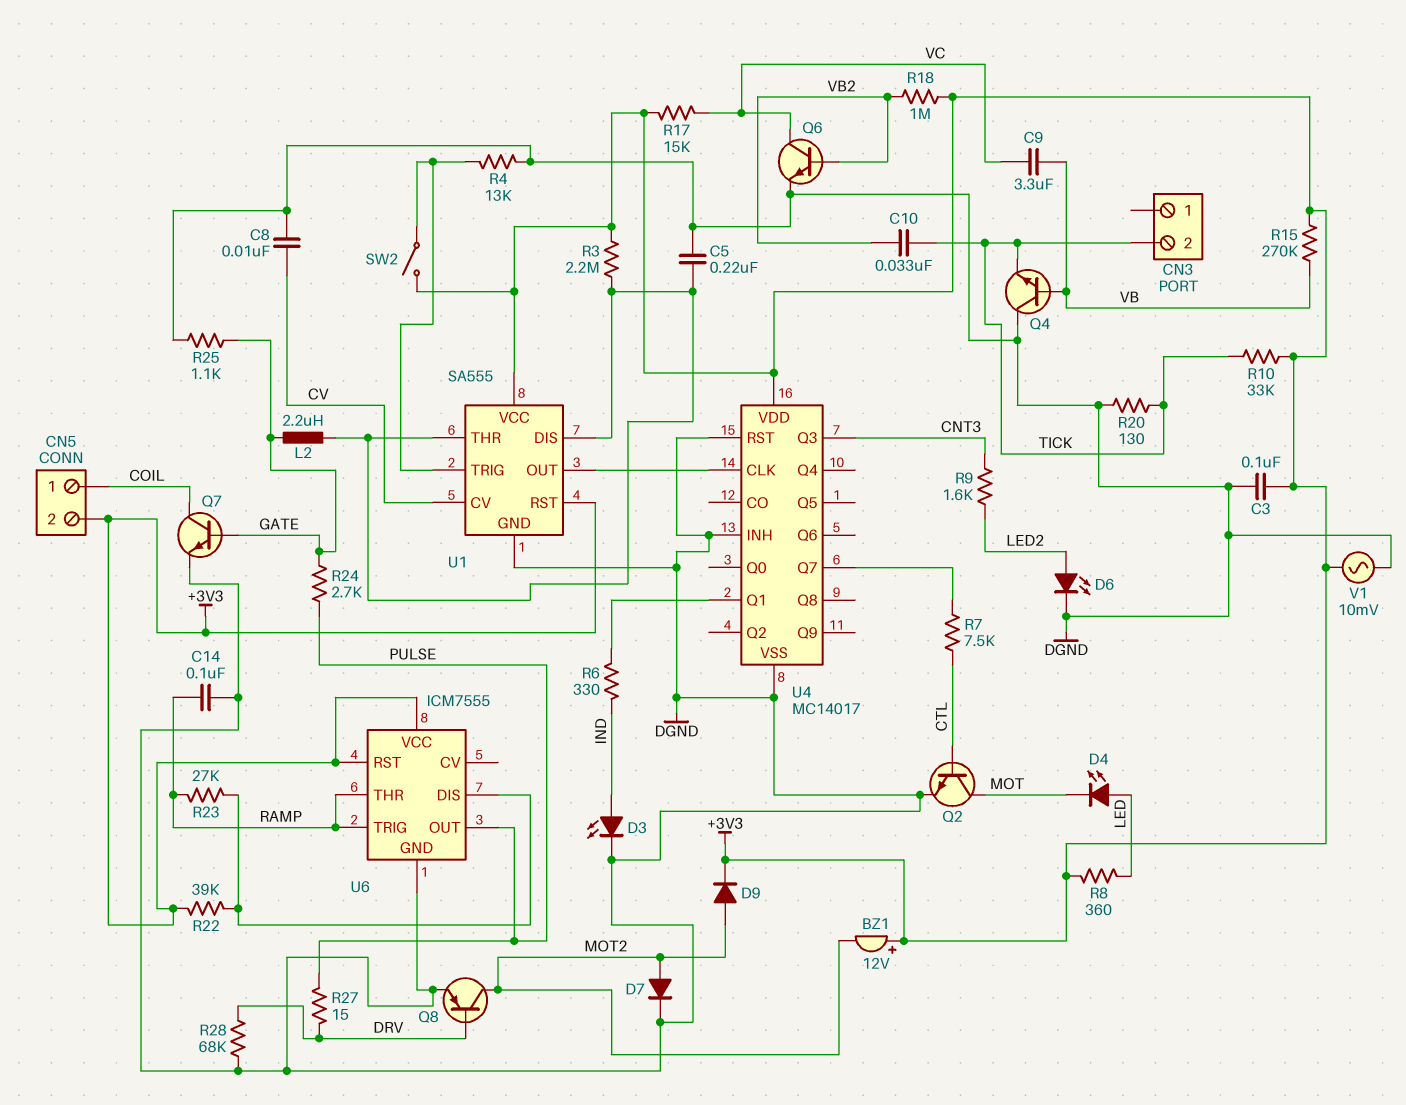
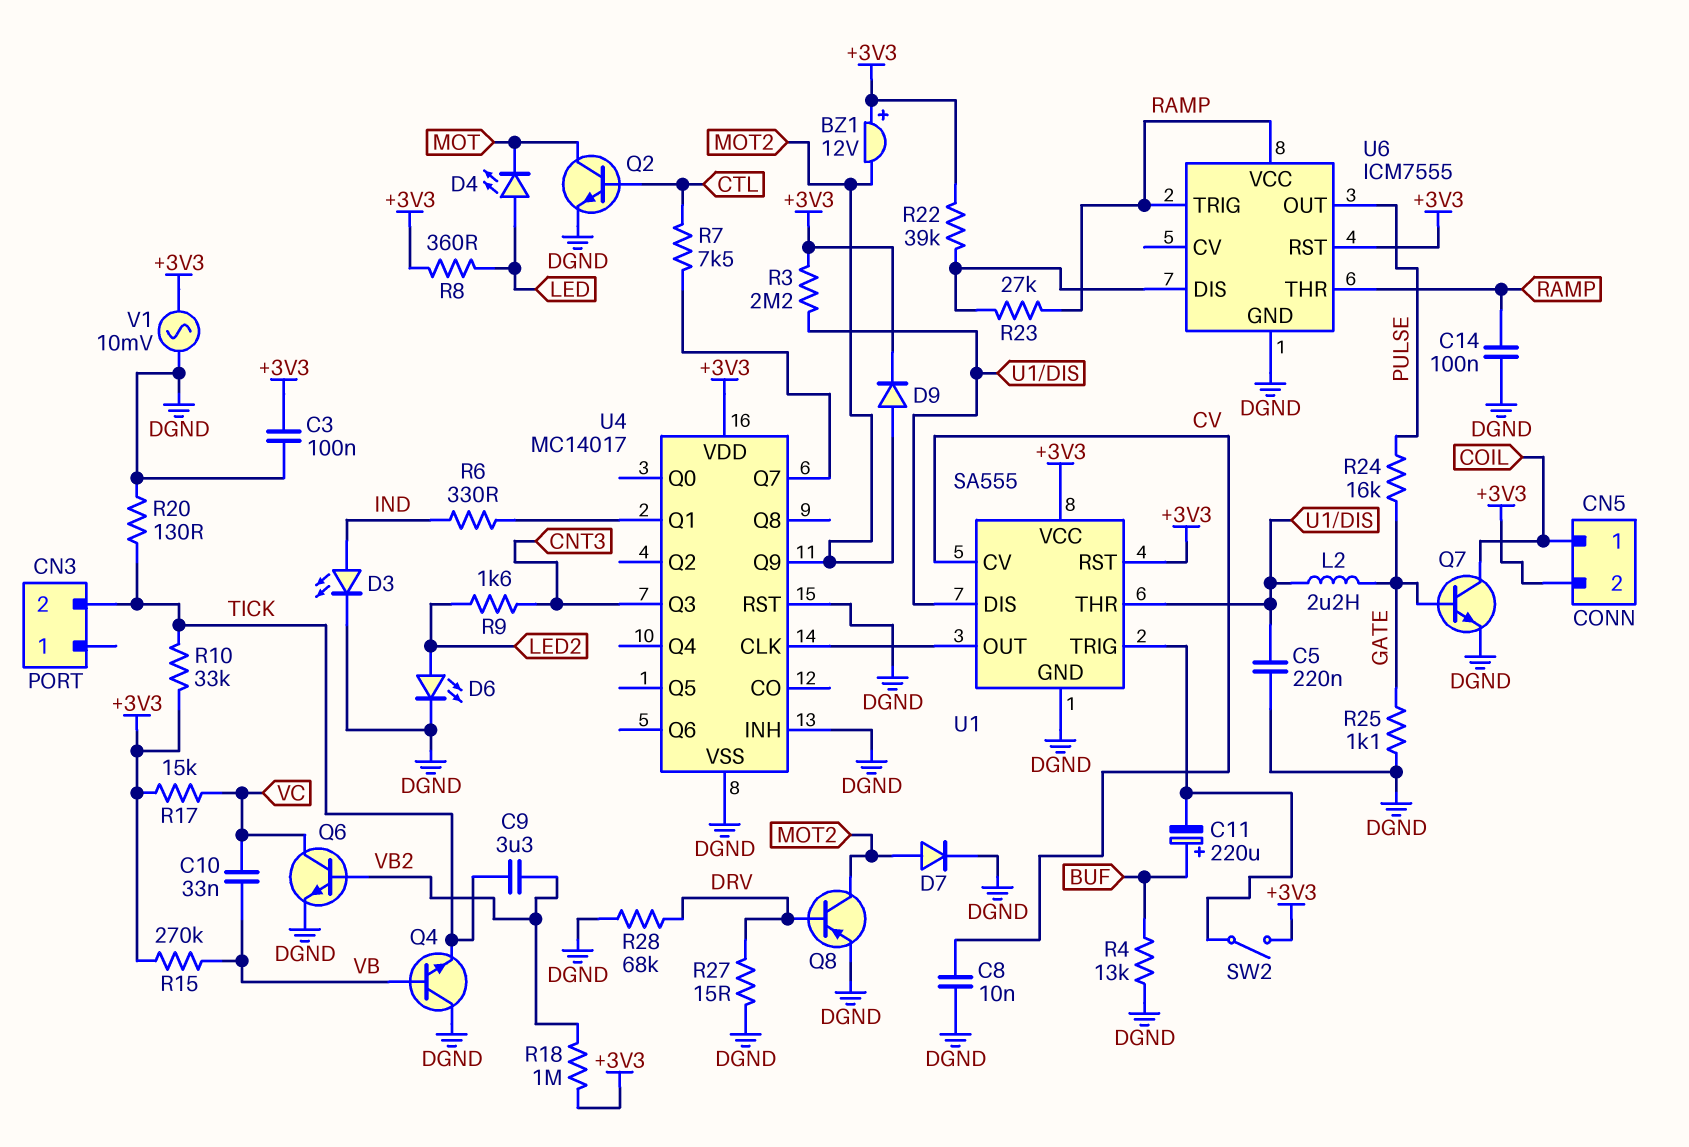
C9: 3.3uF (VB, VC) -> 3.3uF (TICK, VB2)
C10: 33nF (TICK, VB2) -> 33nF (VB, VC)
C11: none -> 220uF (plus BUF, minus U1/TRIG)
R4: 13k (DGND, U1/TRIG) -> 13k (BUF, DGND)
R24: 2.7k (GATE, PULSE) -> 16k (GATE, PULSE)
R27: 15 (DRV, PULSE) -> 15 (DGND, DRV)
U4 pin Q9: none -> MOT2
U6 pin VCC: +3V3 -> RAMP

